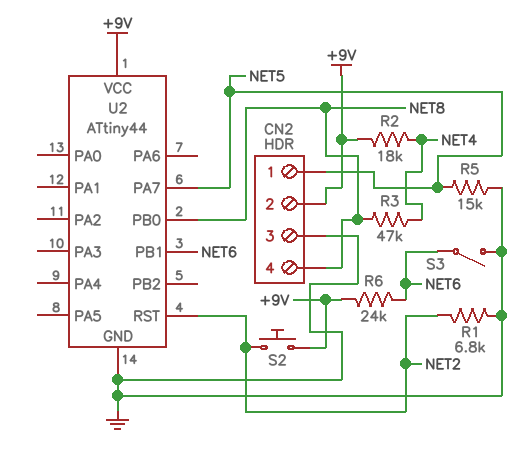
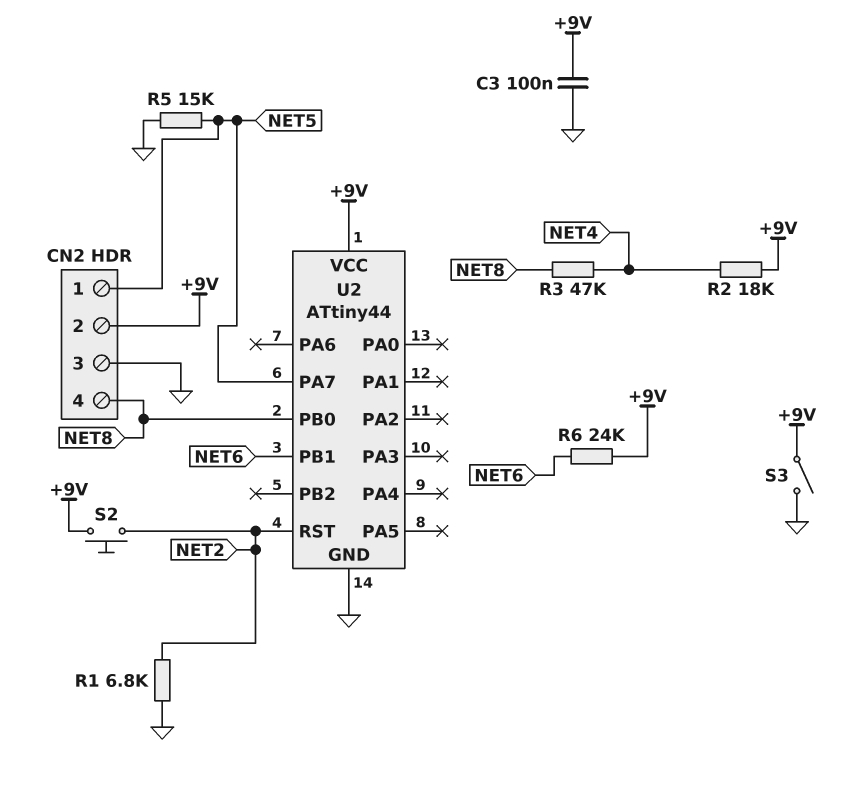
C3: none -> 100nF (+9V, GND)
S3: switch (GND, NET6) -> switch (+9V, GND)

